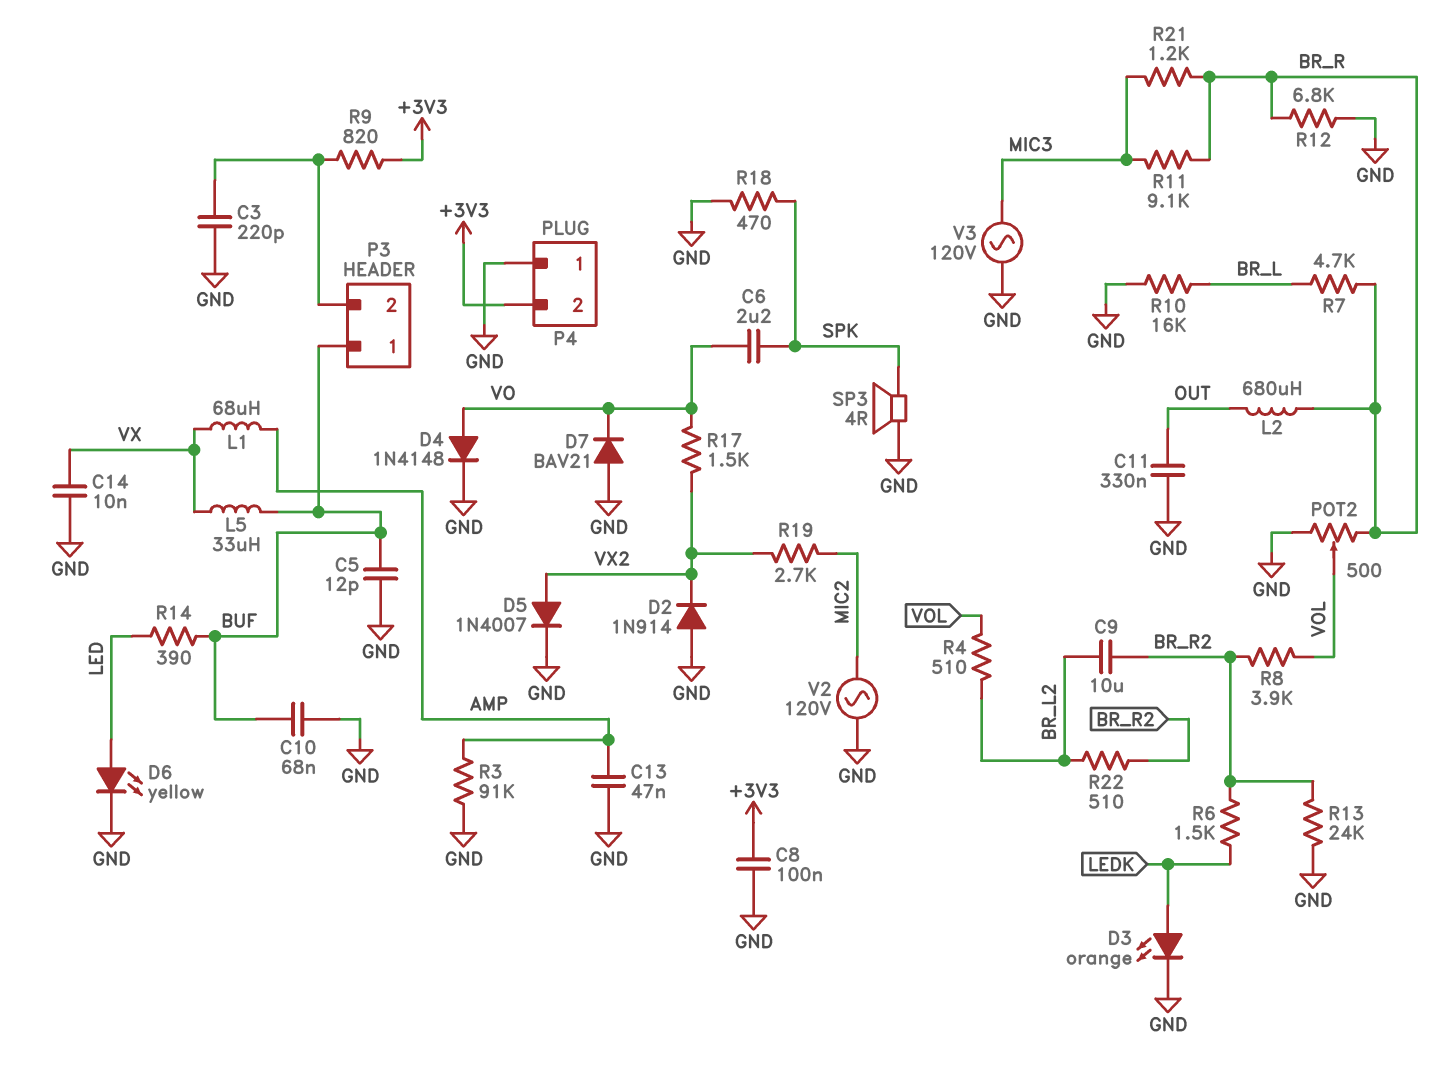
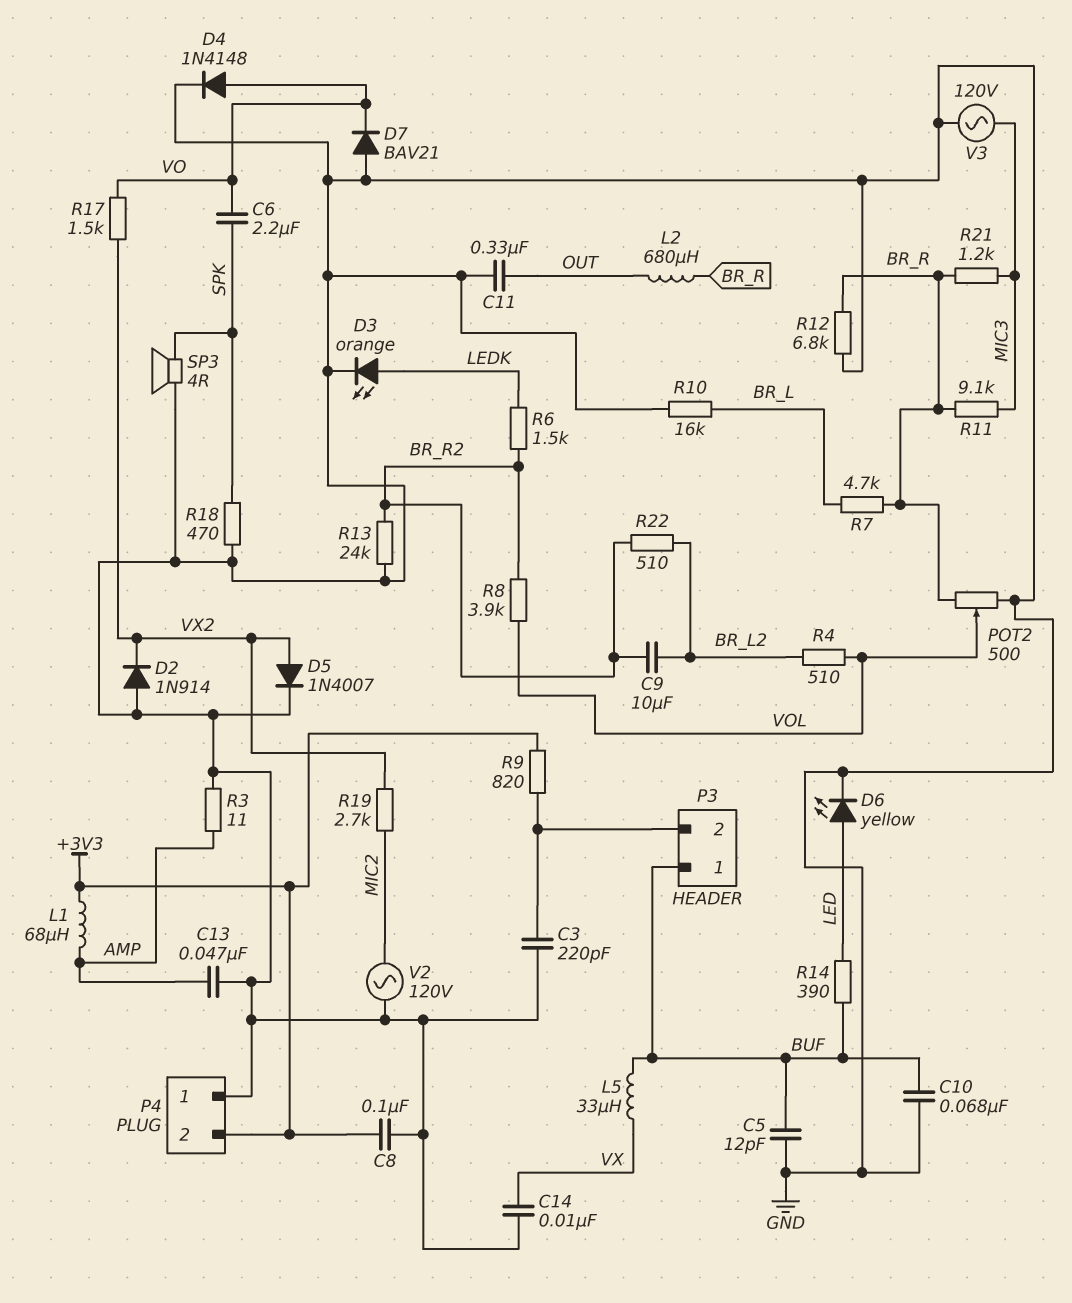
L1: 68uH (AMP, VX) -> 68uH (+3V3, AMP)
R3: 91k (AMP, GND) -> 11 (AMP, GND)

